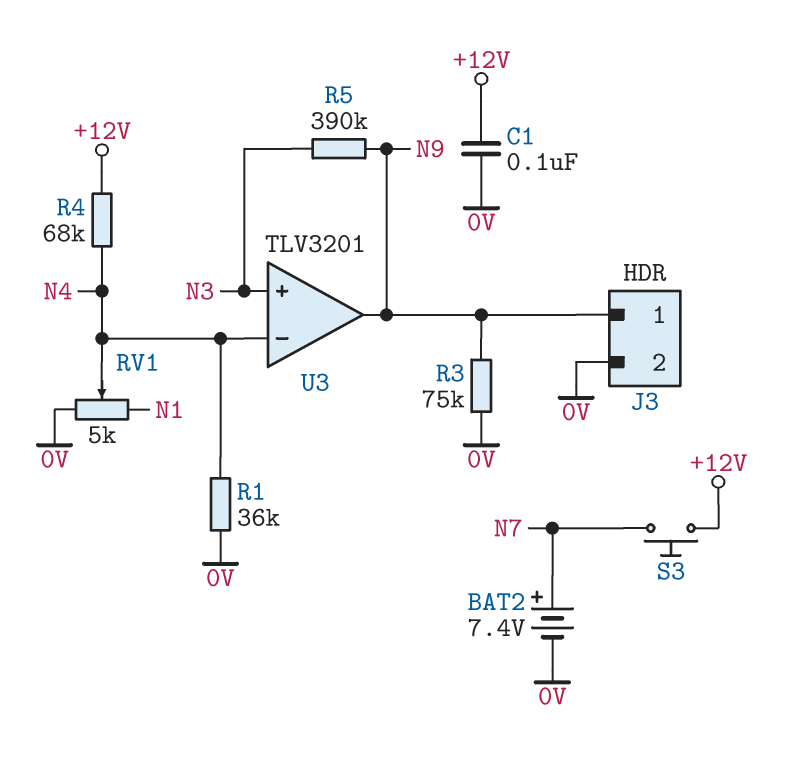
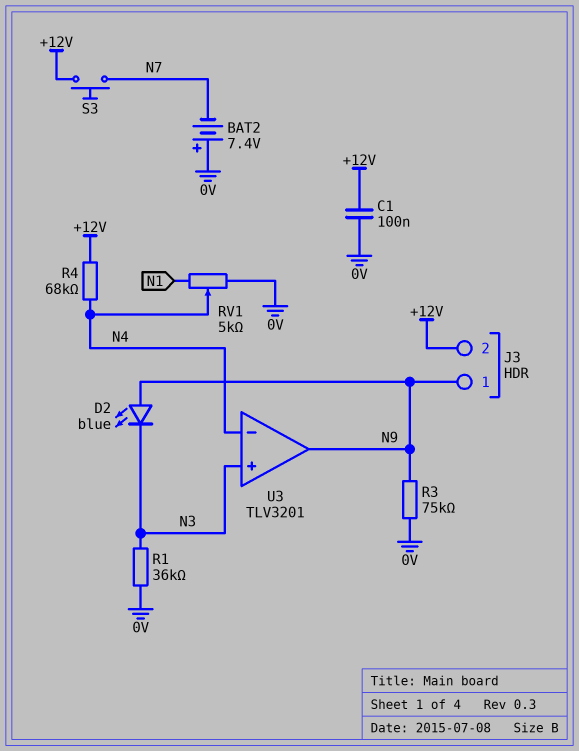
BAT2: 7.4V (plus N7, minus 0V) -> 7.4V (plus 0V, minus N7)
D2: none -> LED blue (A N9, K N3)
J3 pin 2: 0V -> +12V
R1: 36k (0V, N4) -> 36k (0V, N3)
R5: 390k (N3, N9) -> none

